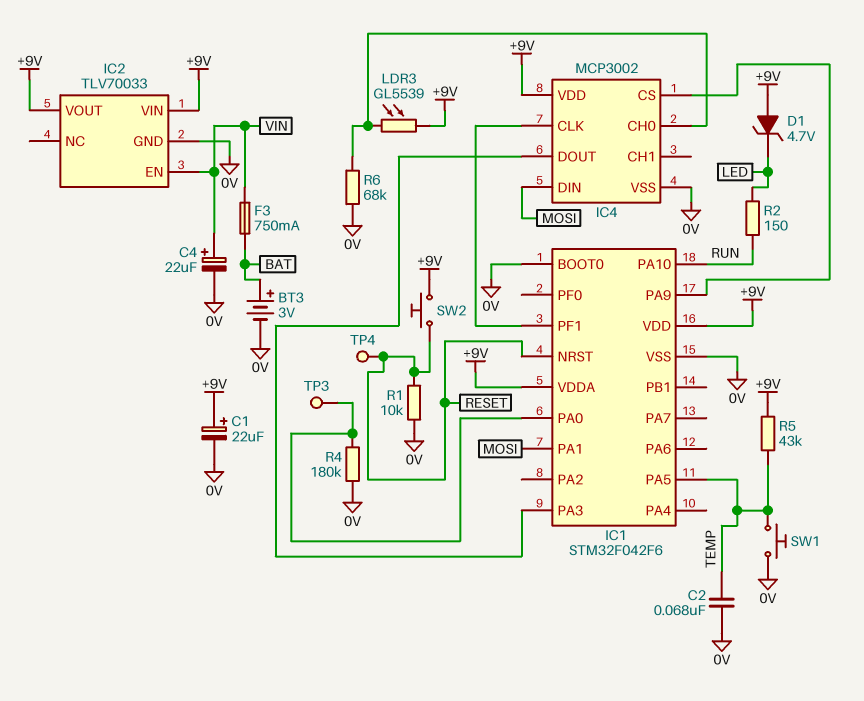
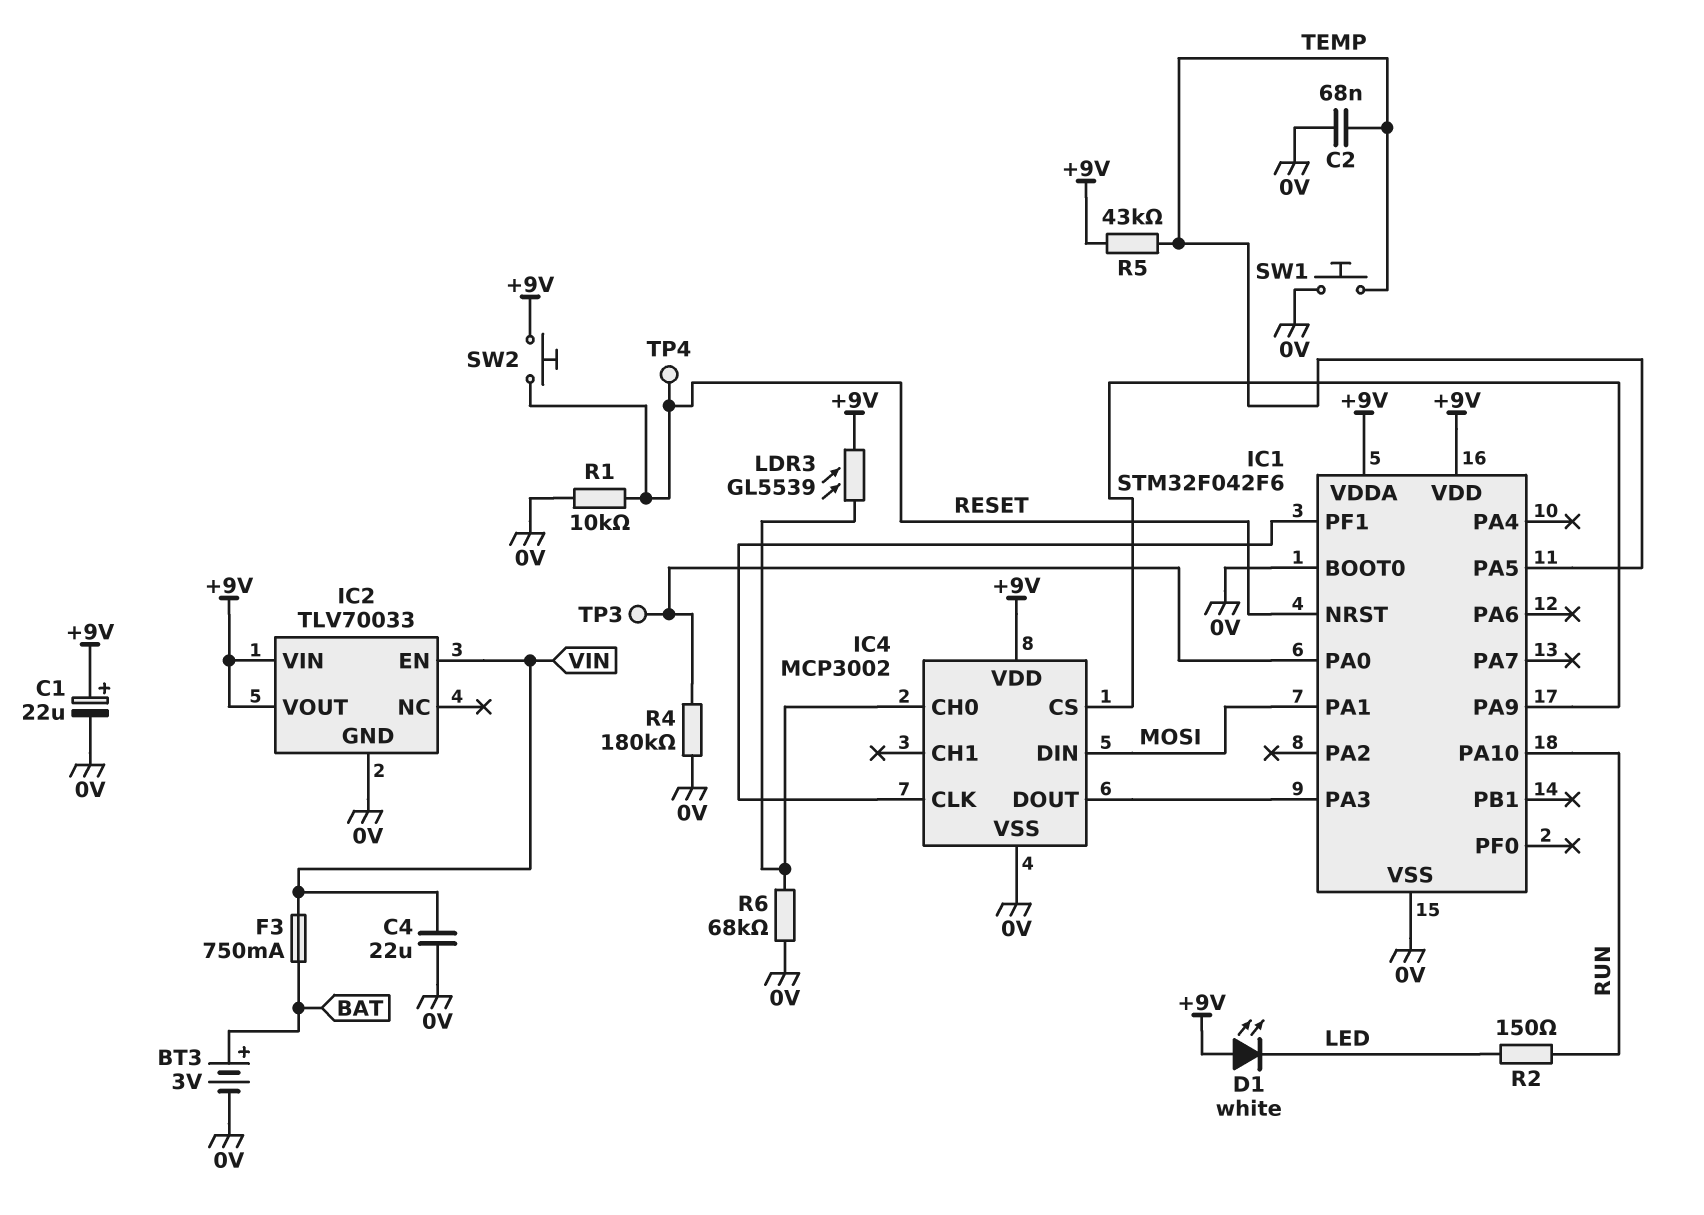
C4: 22uF (plus VIN, minus 0V) -> 22uF (0V, VIN)
D1: zener 4.7V (A +9V, K LED) -> LED white (A +9V, K LED)

